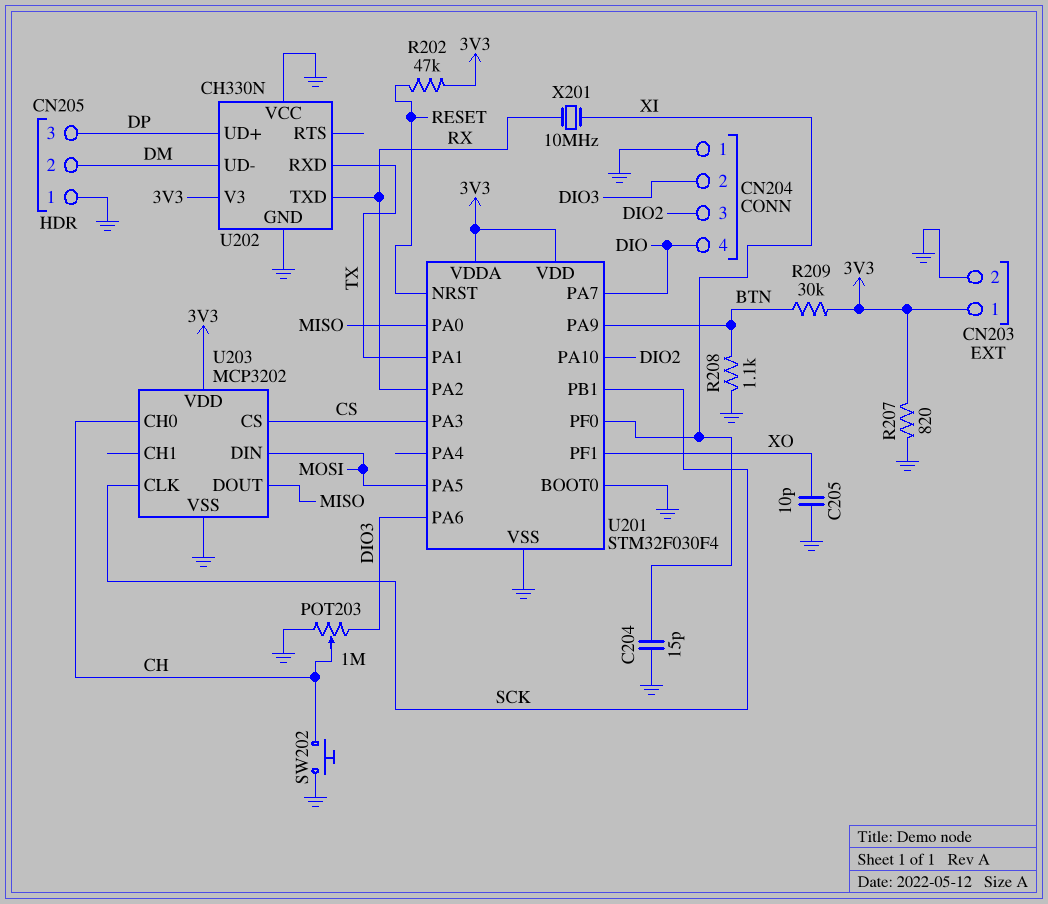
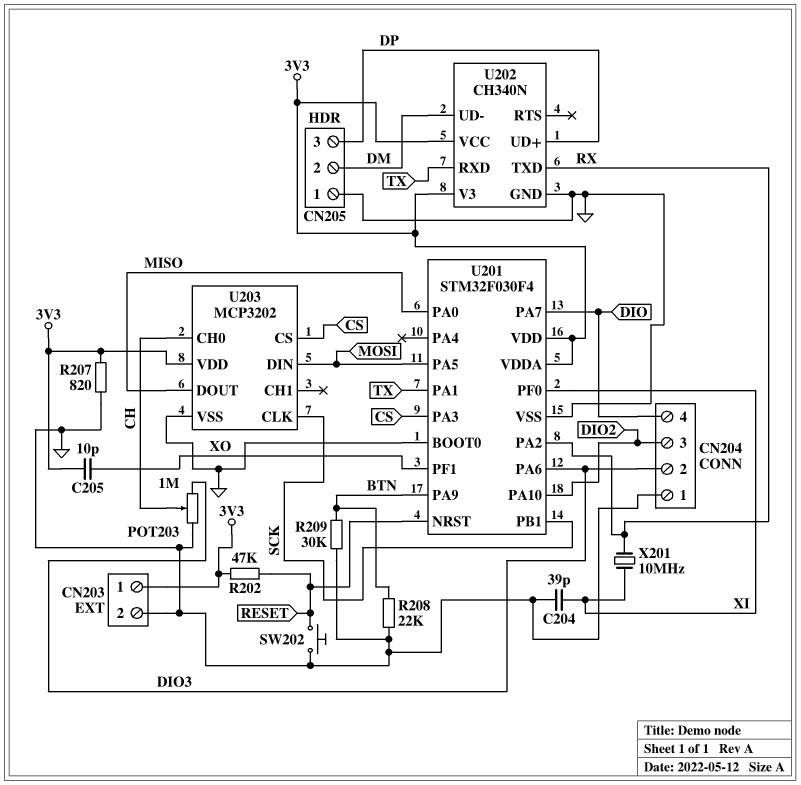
C204: 15pF (GND, XI) -> 39pF (GND, XI)
C205: 10pF (GND, XO) -> 10pF (3V3, XO)
R208: 1.1k (BTN, GND) -> 22k (BTN, GND)
R209: 30k (3V3, BTN) -> 30k (BTN, GND)
SW202: button (CH, GND) -> button (GND, RESET)
U202: CH330N -> CH340N
U202 pin VCC: GND -> 3V3

